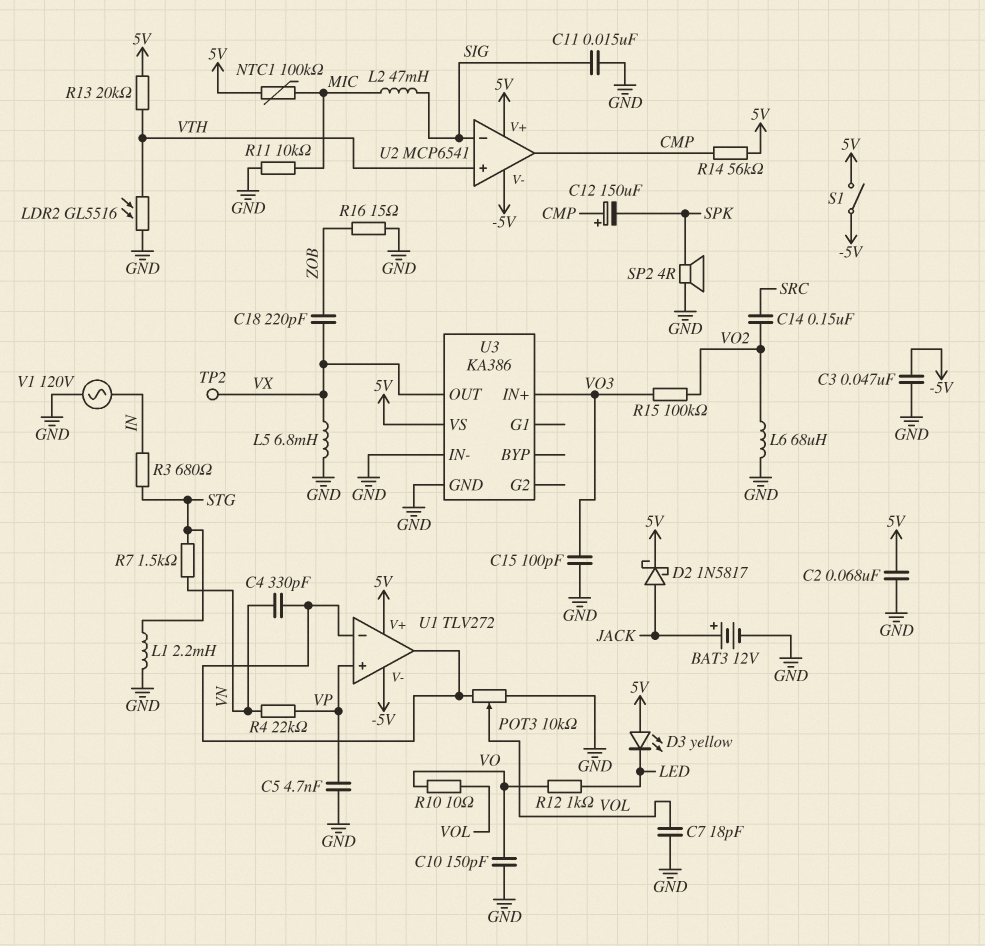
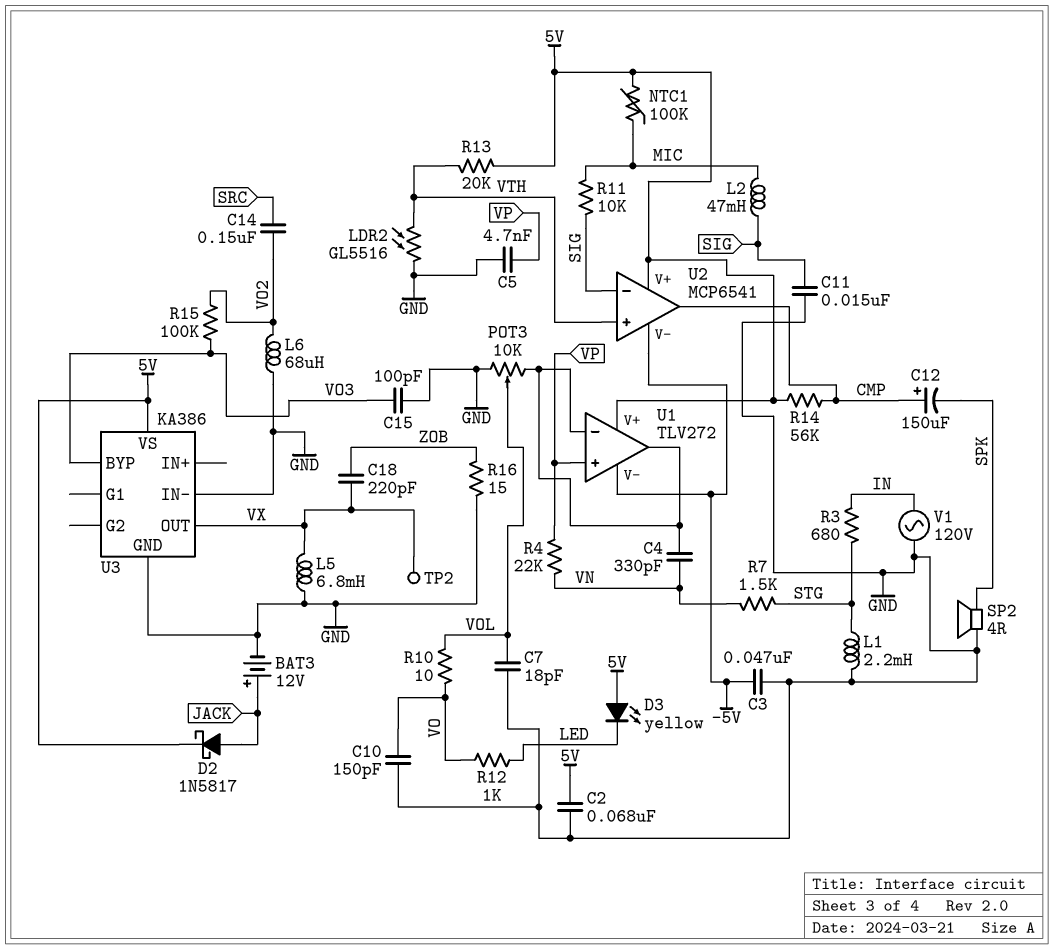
R11: 10k (GND, MIC) -> 10k (MIC, SIG)
S1: switch (-5V, 5V) -> none
U3 pin BYP: none -> VO3
U3 pin IN+: VO3 -> none

